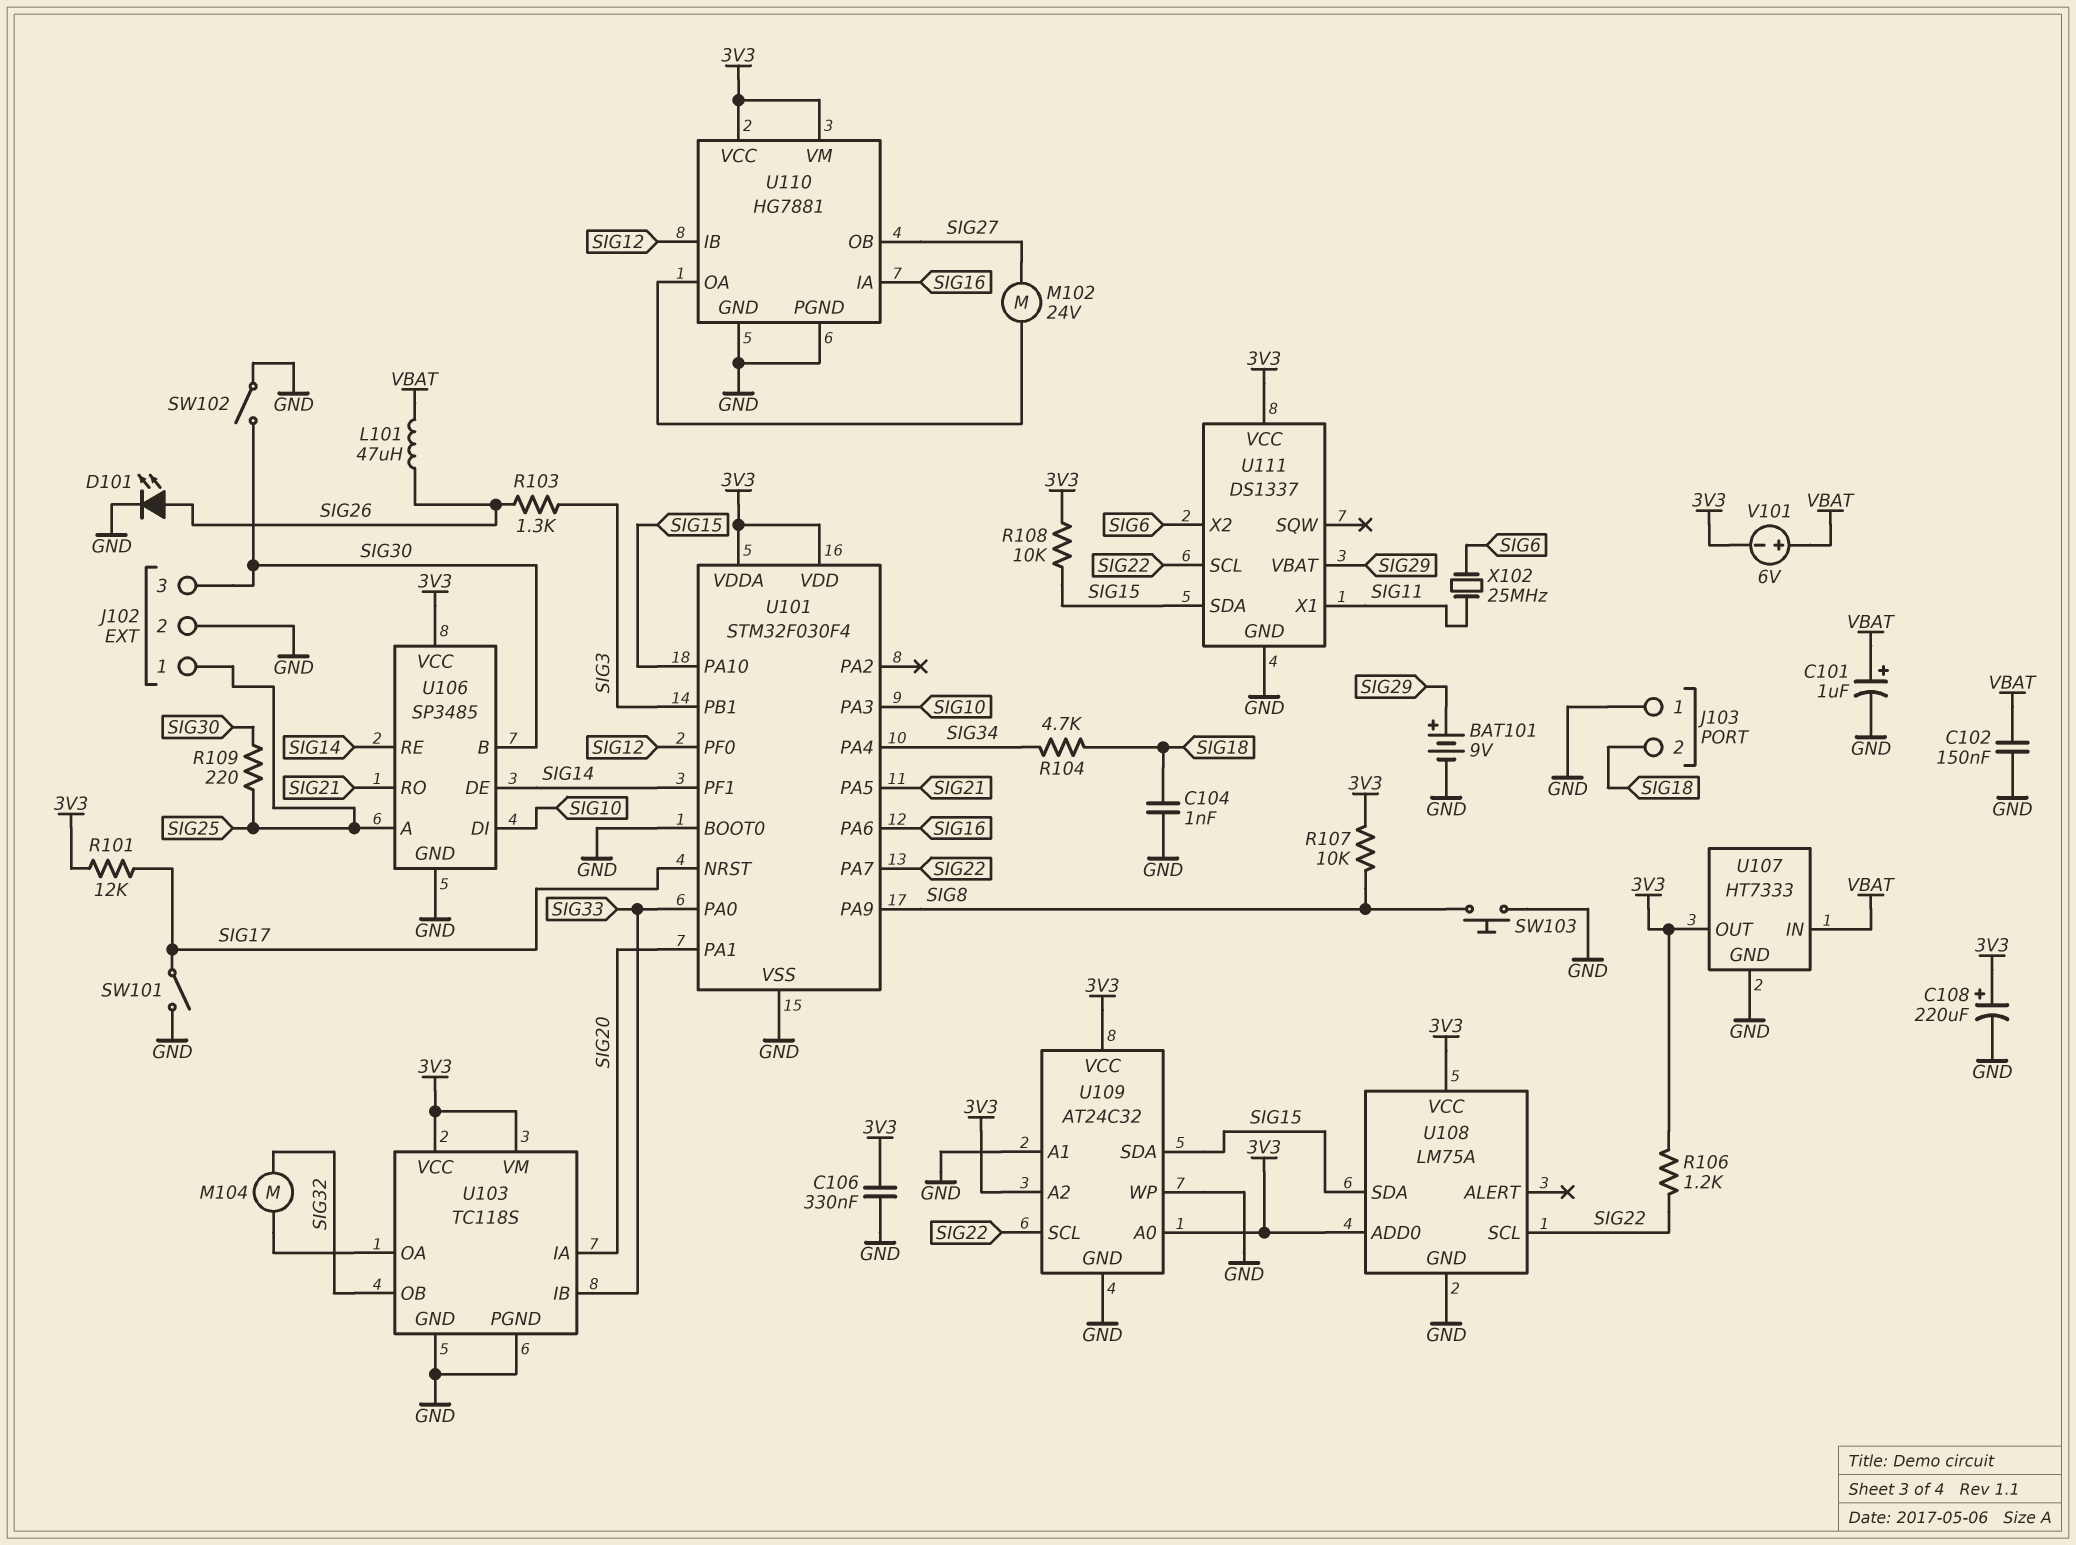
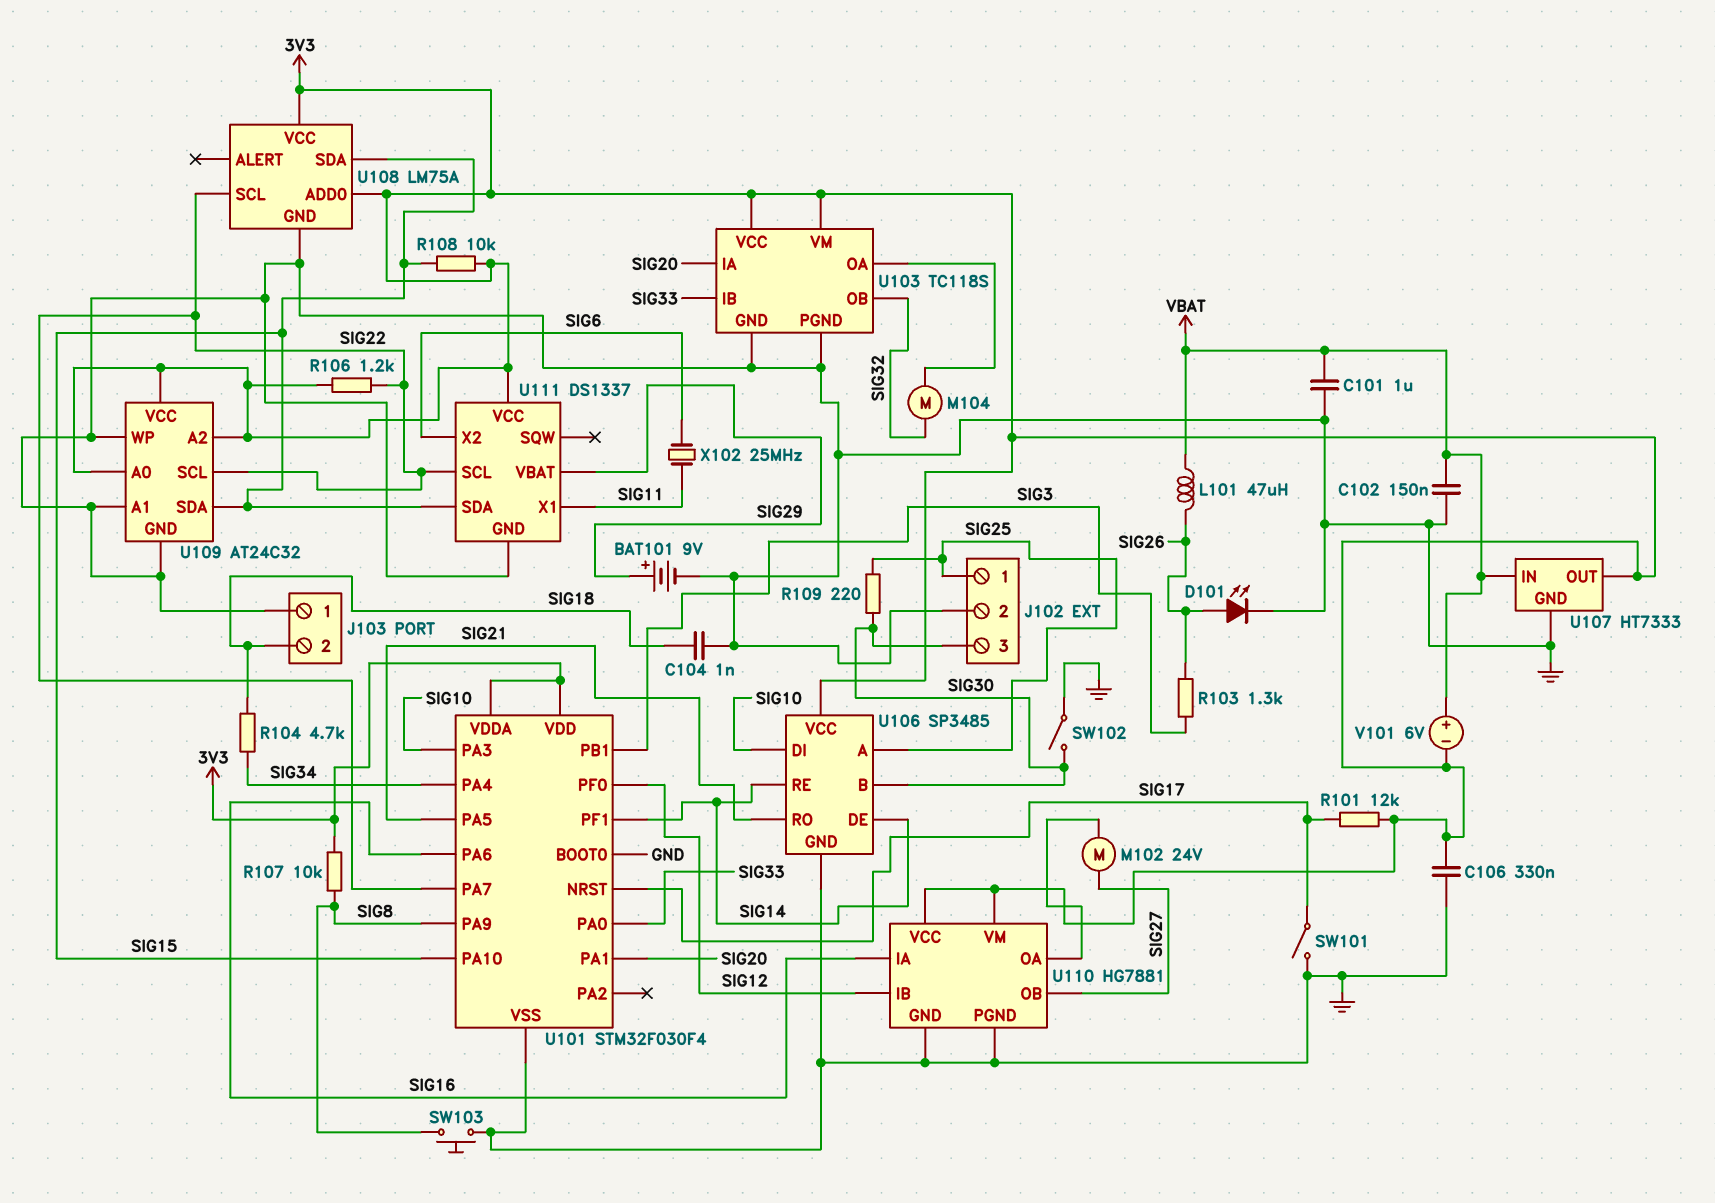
C101: 1uF (plus VBAT, minus GND) -> 1uF (GND, VBAT)
C108: 220uF (plus 3V3, minus GND) -> none

